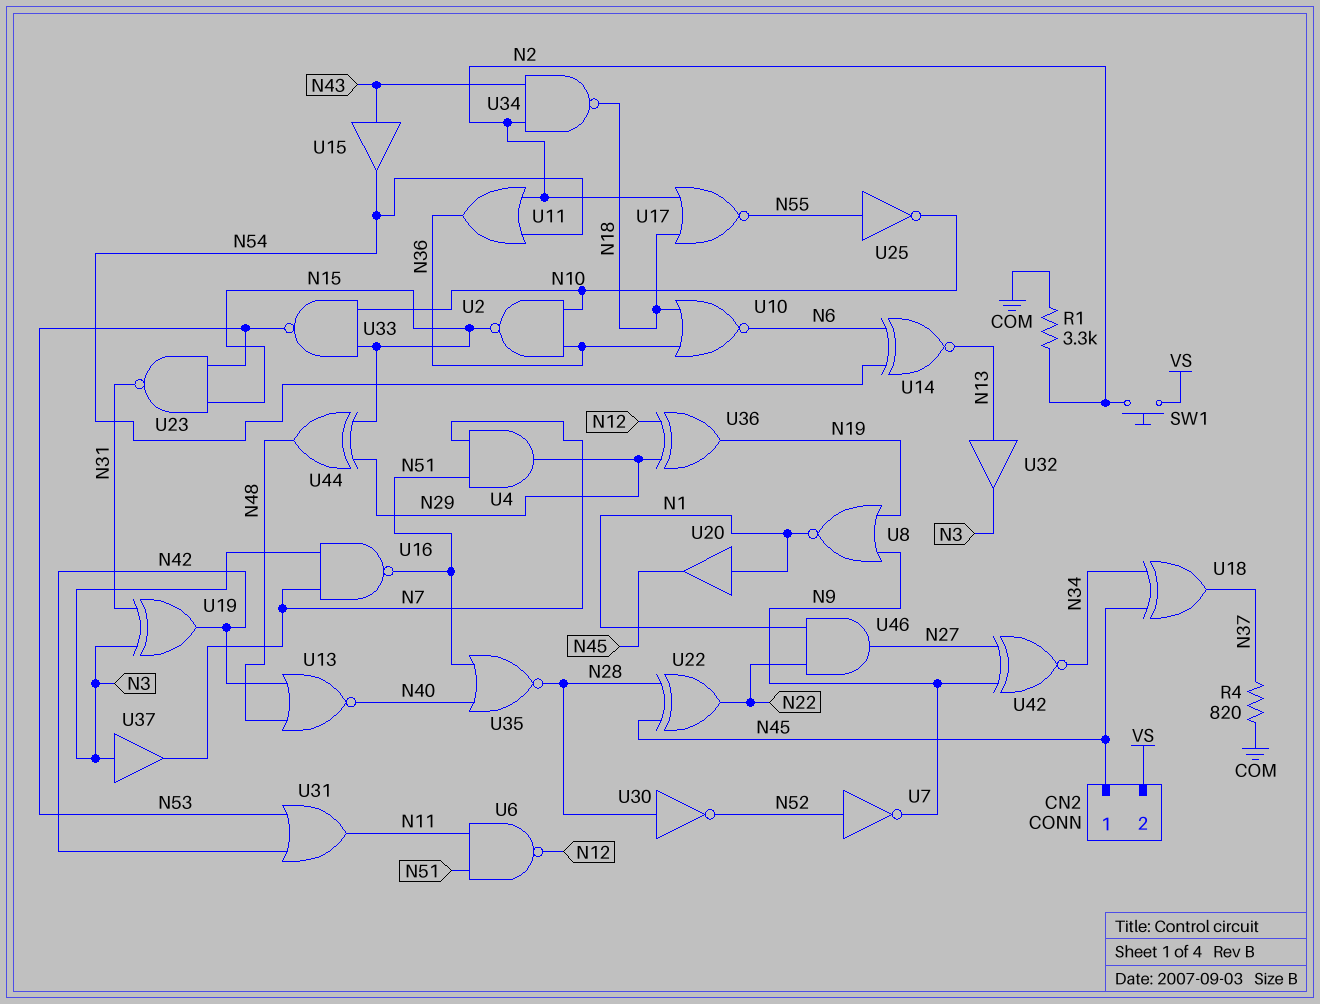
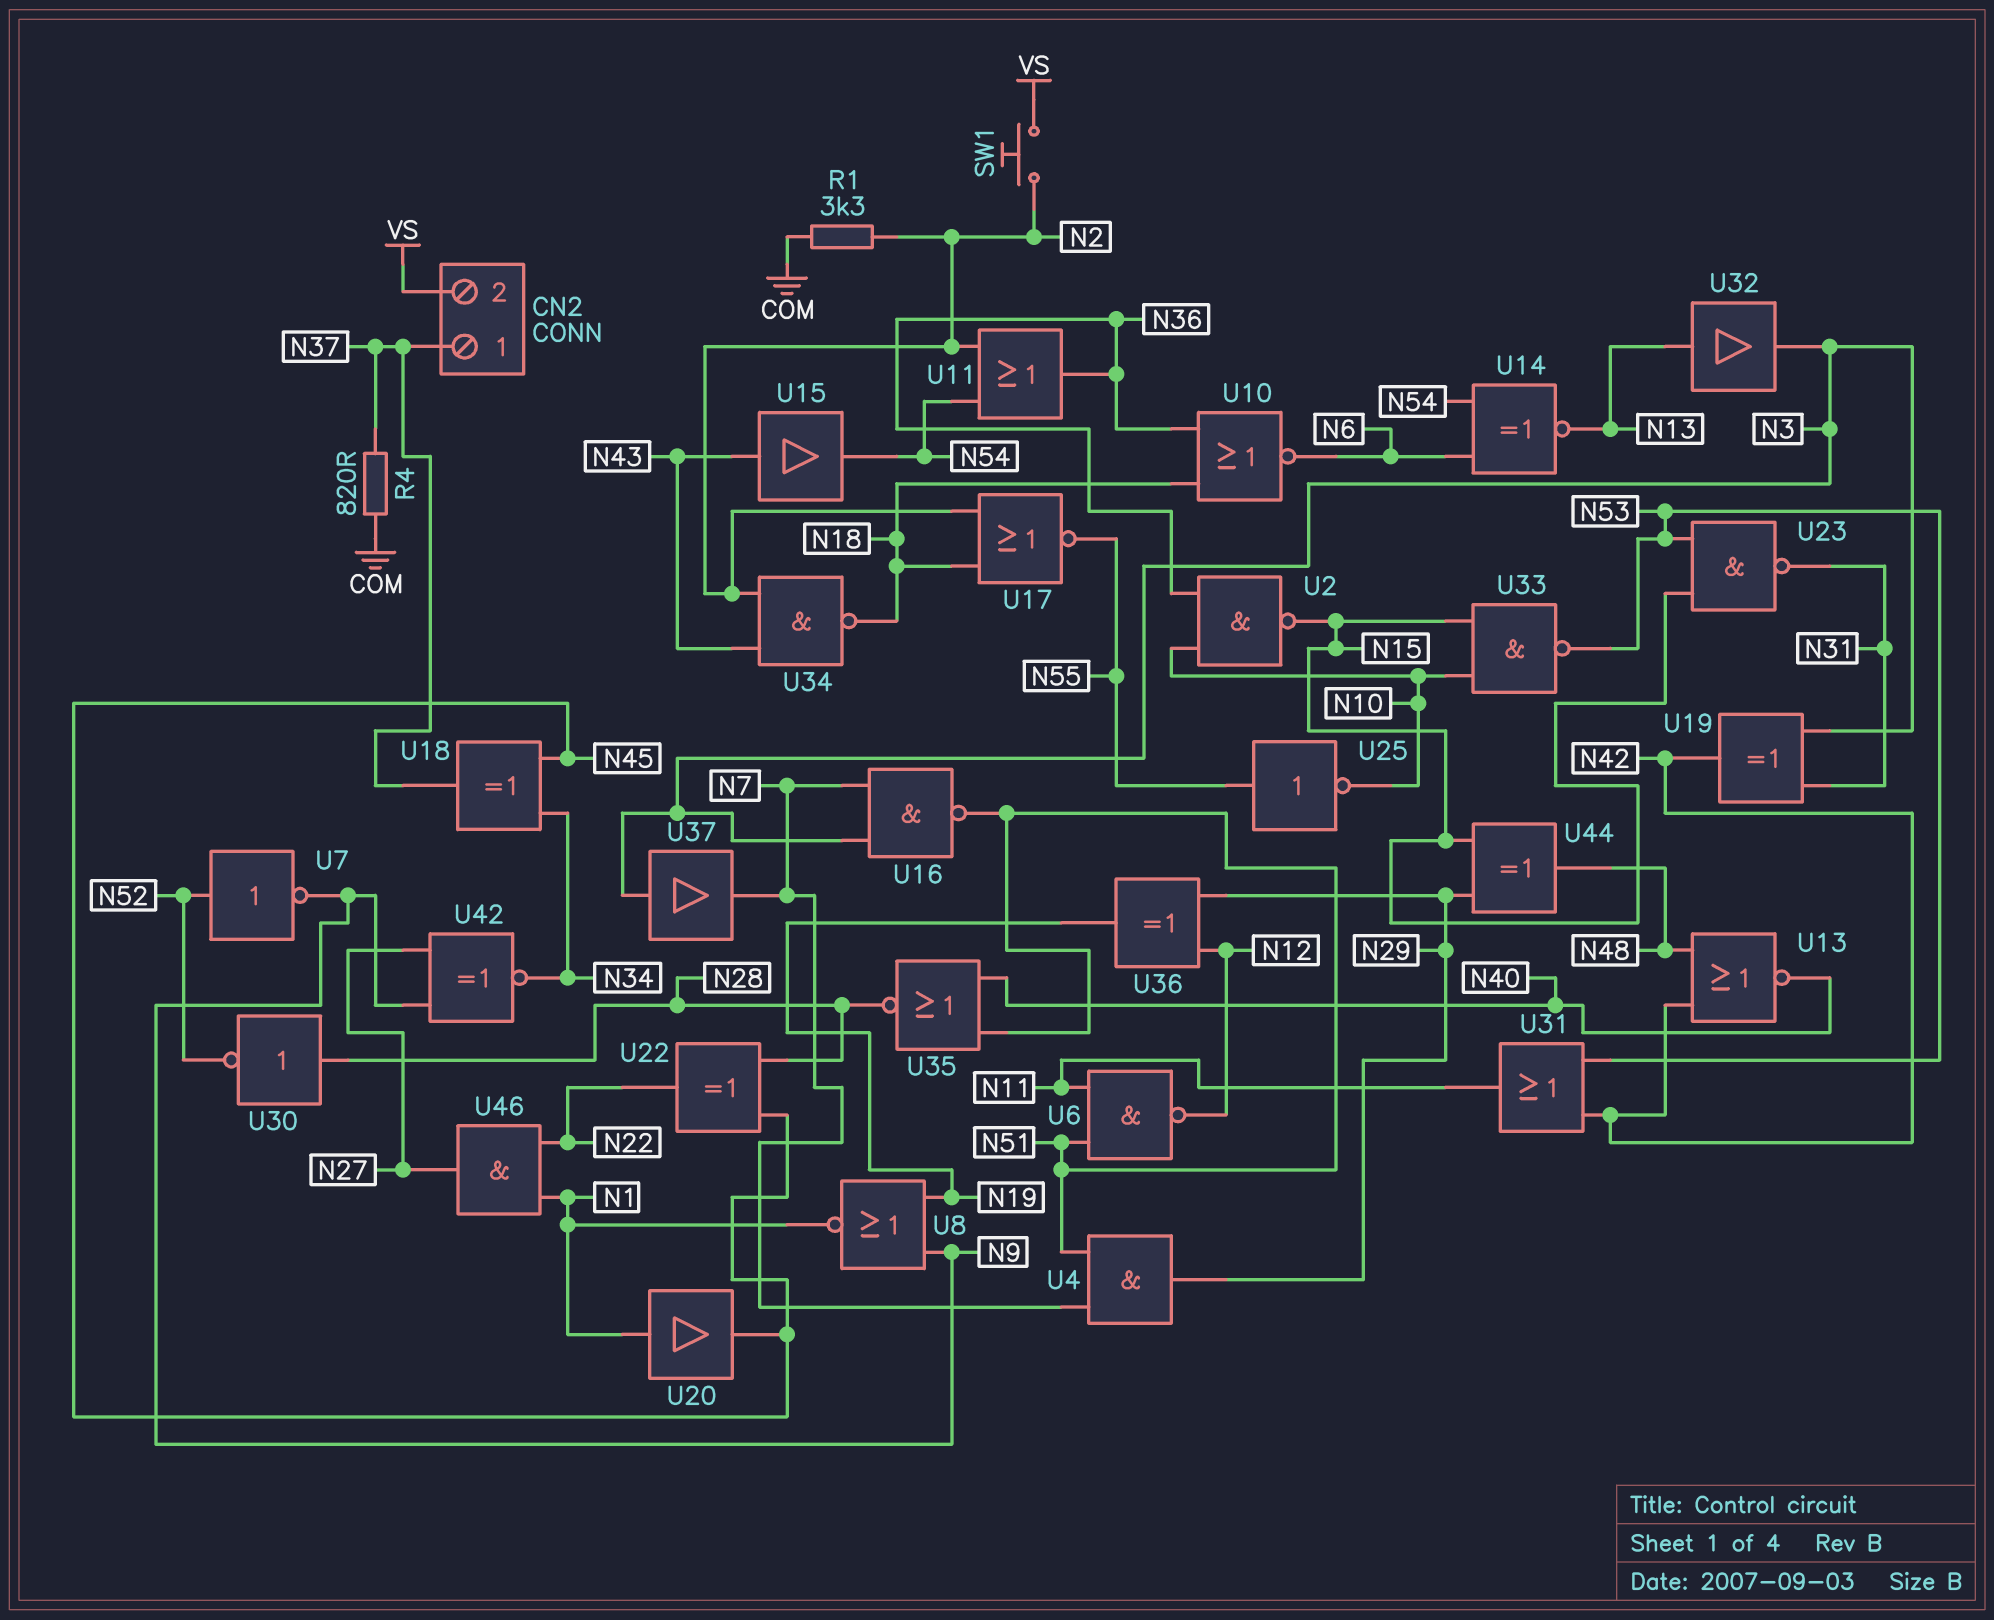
CN2 pin 1: N45 -> N37

